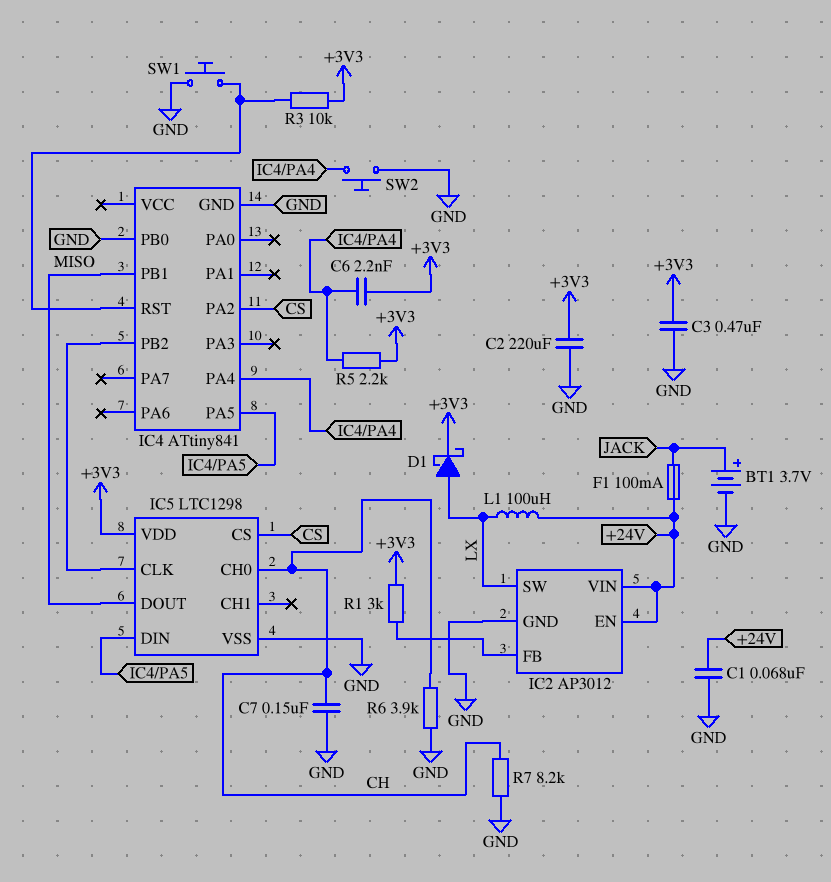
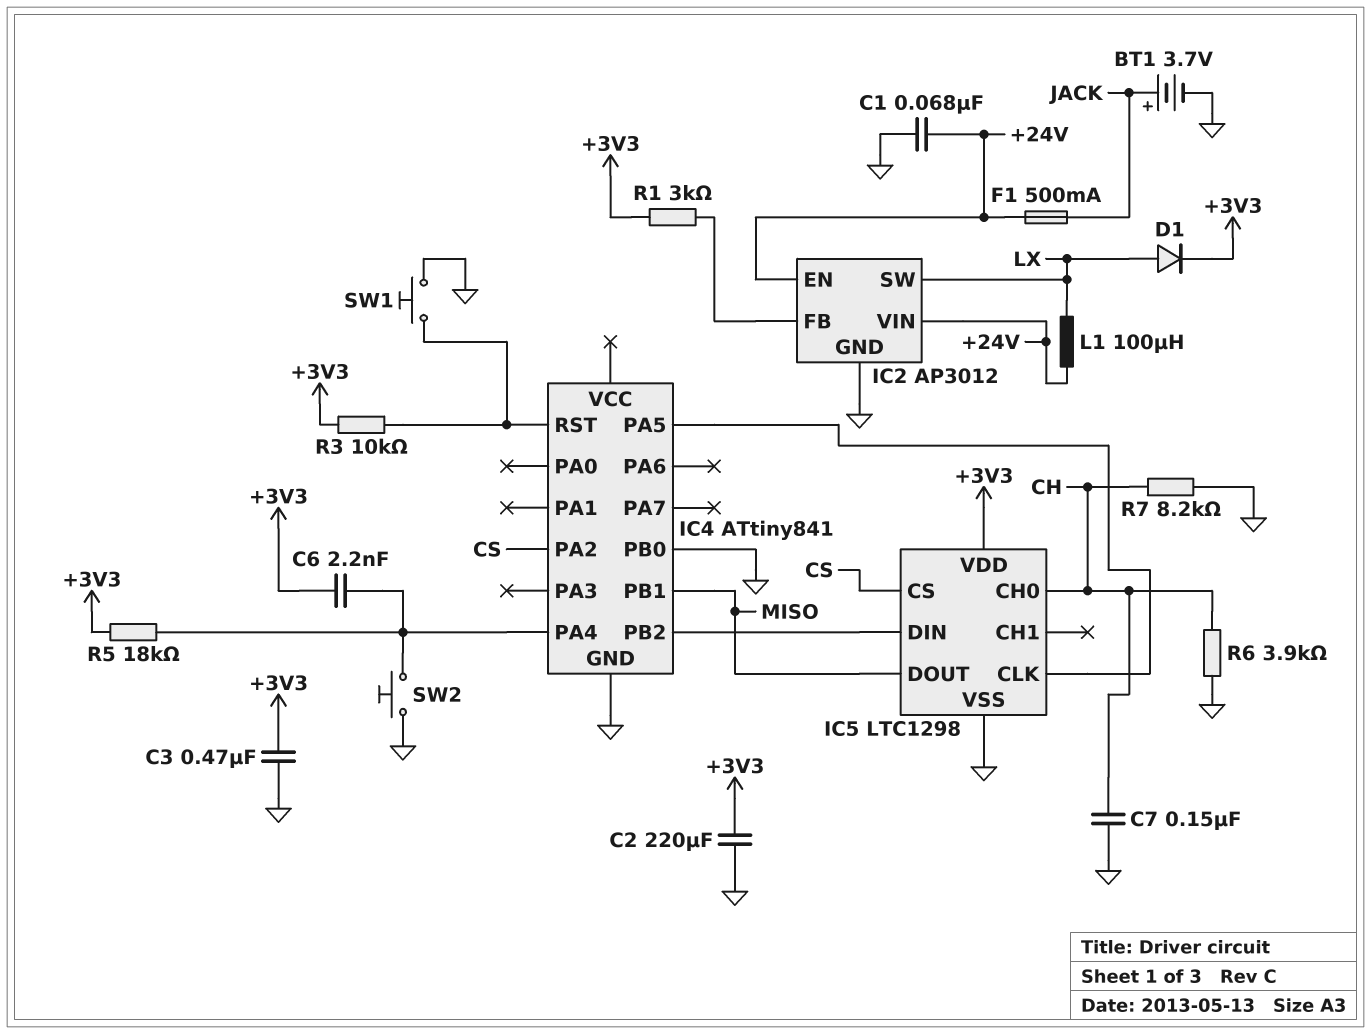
D1: schottky (A LX, K +3V3) -> diode (A LX, K +3V3)
F1: 100mA (+24V, JACK) -> 500mA (+24V, JACK)
IC5 pin CLK: IC4/PB2 -> IC4/PA5
IC5 pin DIN: IC4/PA5 -> IC4/PB2
R5: 2.2k (+3V3, IC4/PA4) -> 18k (+3V3, IC4/PA4)

